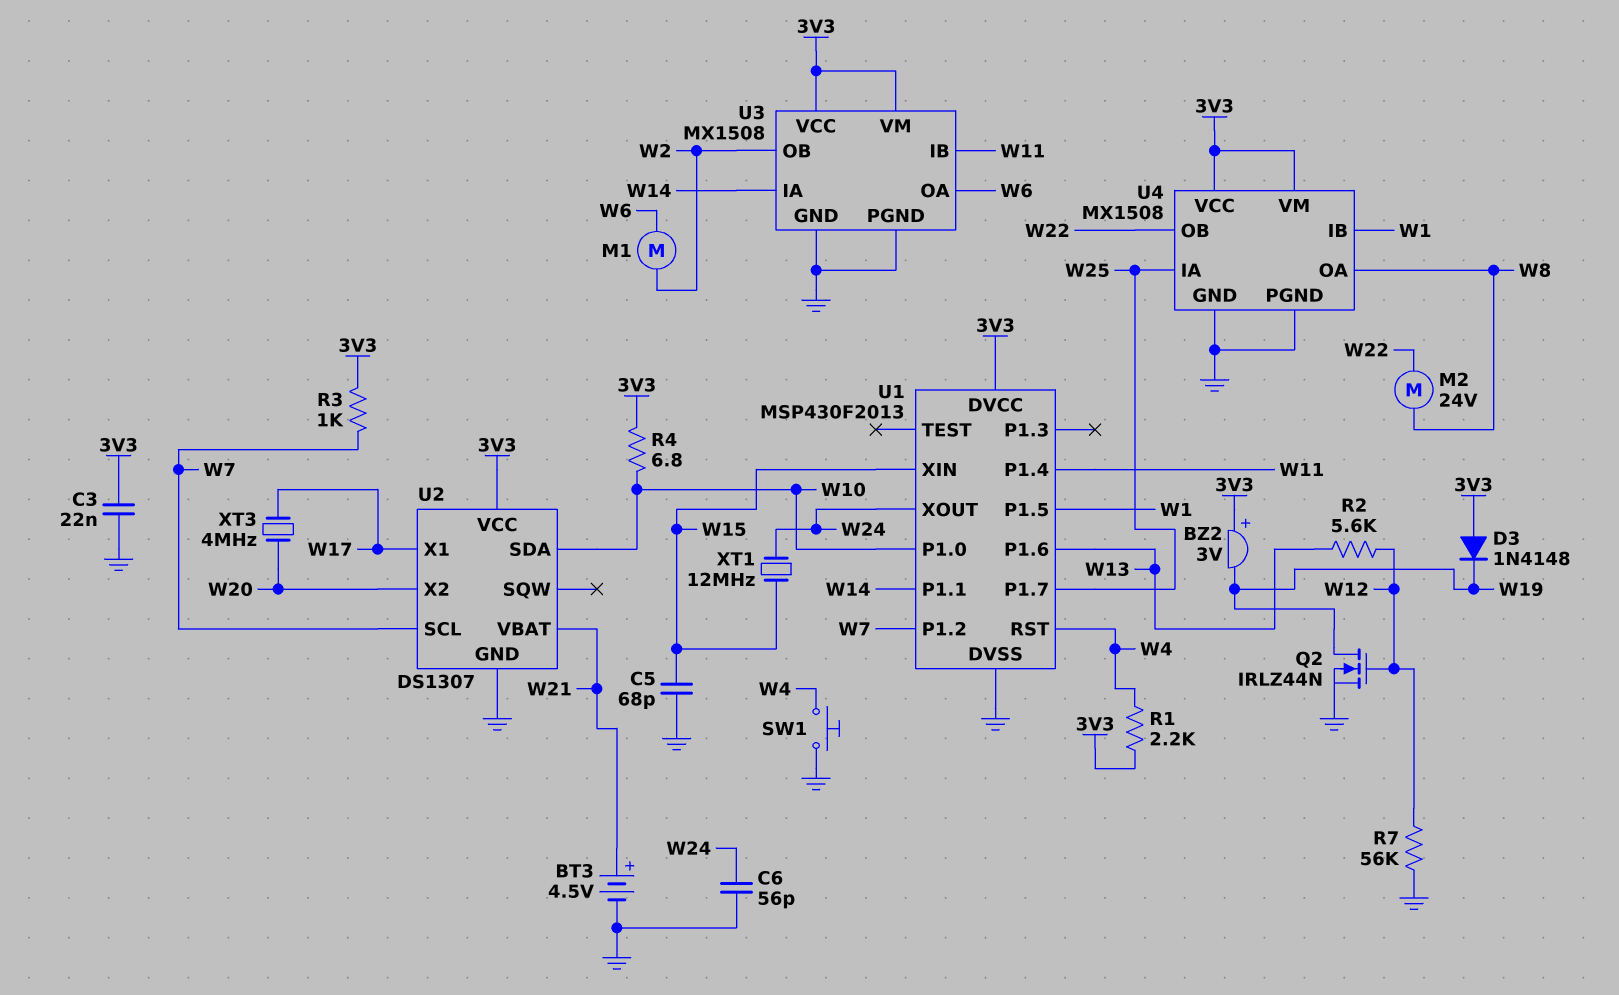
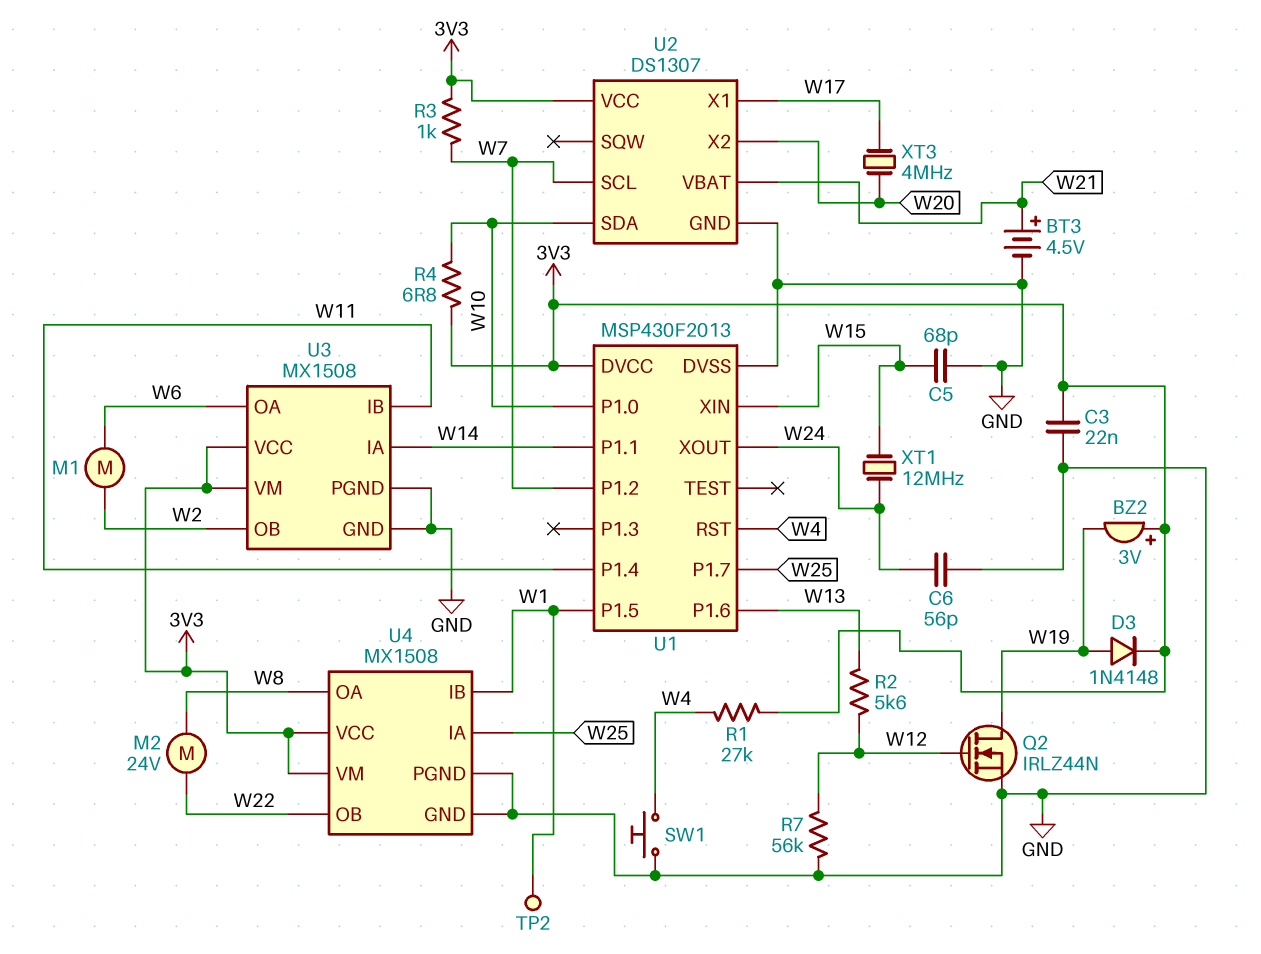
D3: diode 1N4148 (A 3V3, K W19) -> diode 1N4148 (A W19, K 3V3)
R1: 2.2k (3V3, W4) -> 27k (3V3, W4)
TP2: none -> test point (W1)

